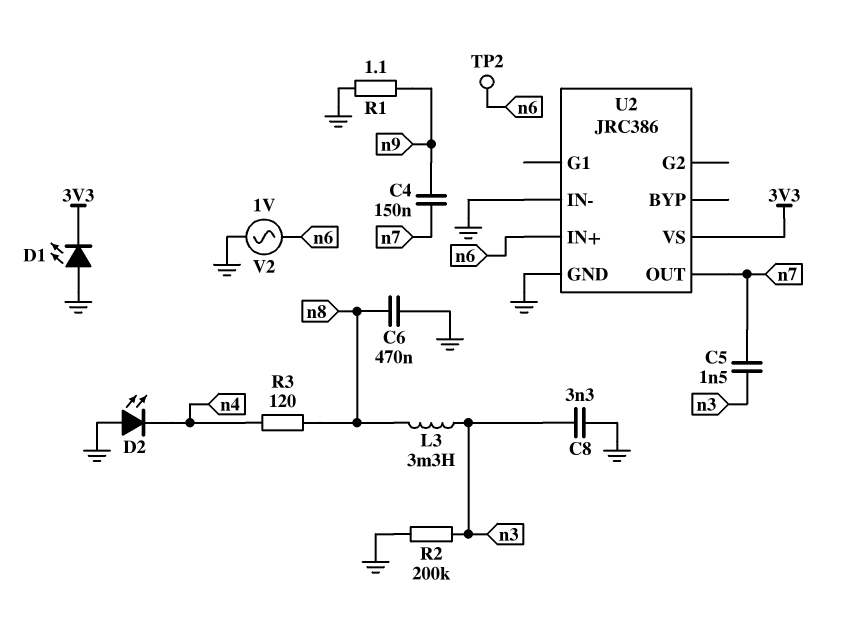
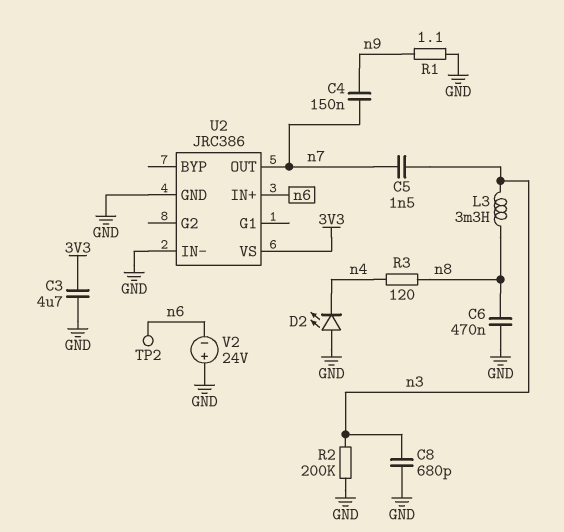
C3: none -> 4.7uF (3V3, GND)
C8: 3.3nF (GND, n3) -> 680pF (GND, n3)
D1: LED (A GND, K 3V3) -> none
V2: AC 1V (GND, n6) -> 24V (plus GND, minus n6)

